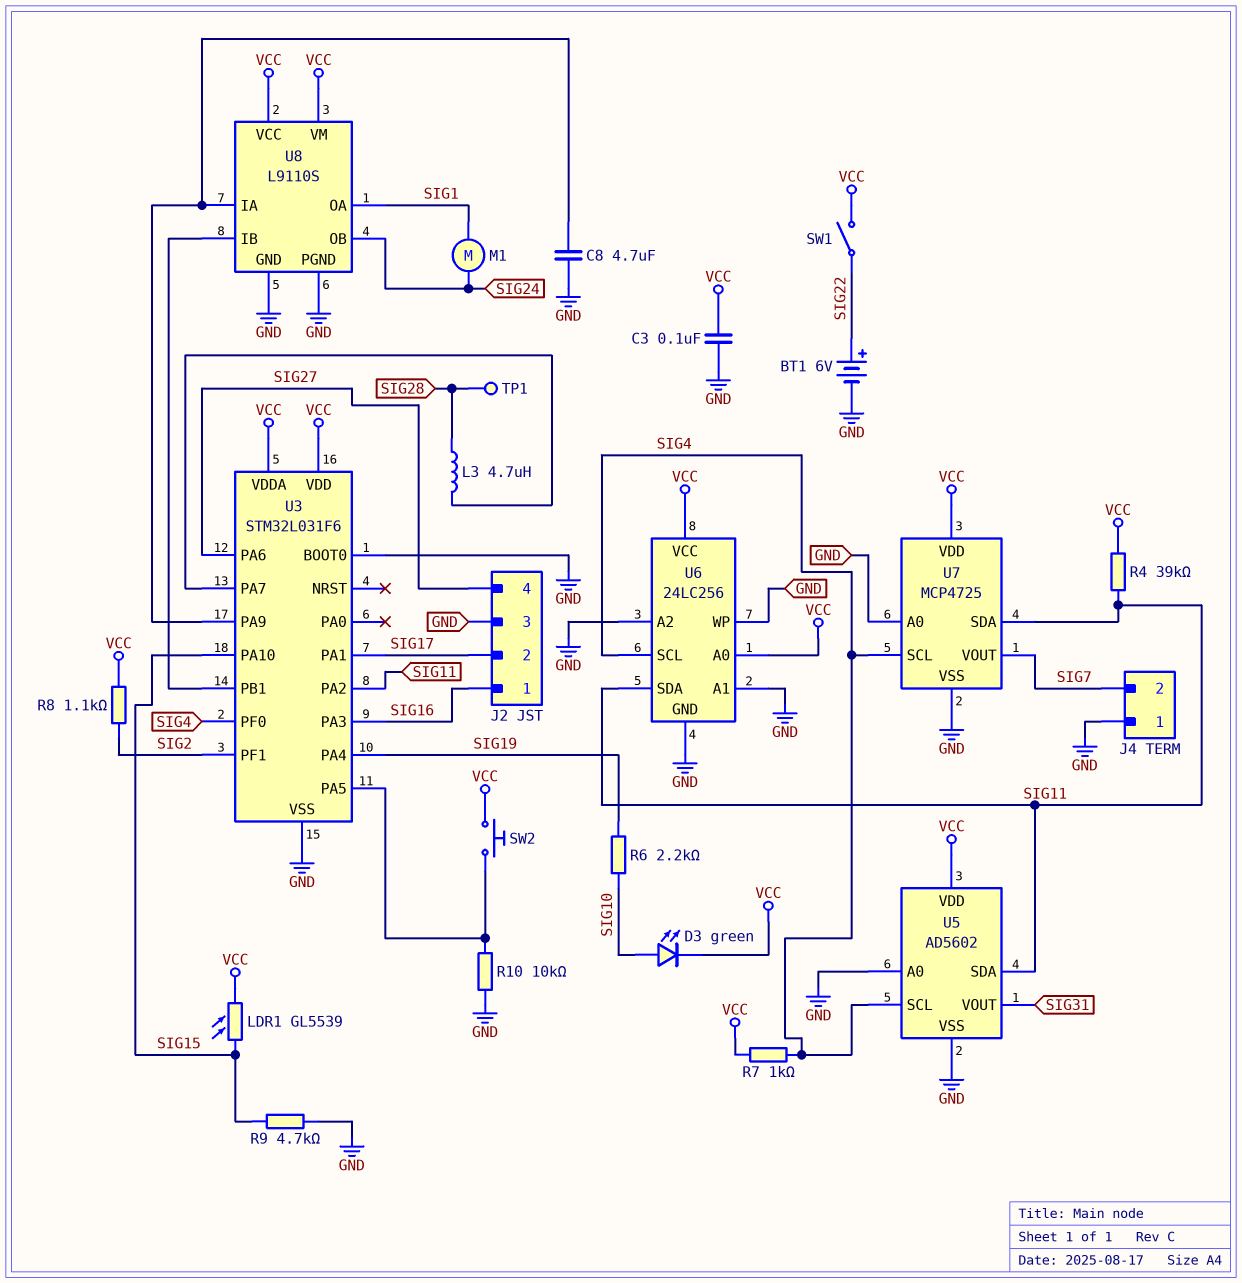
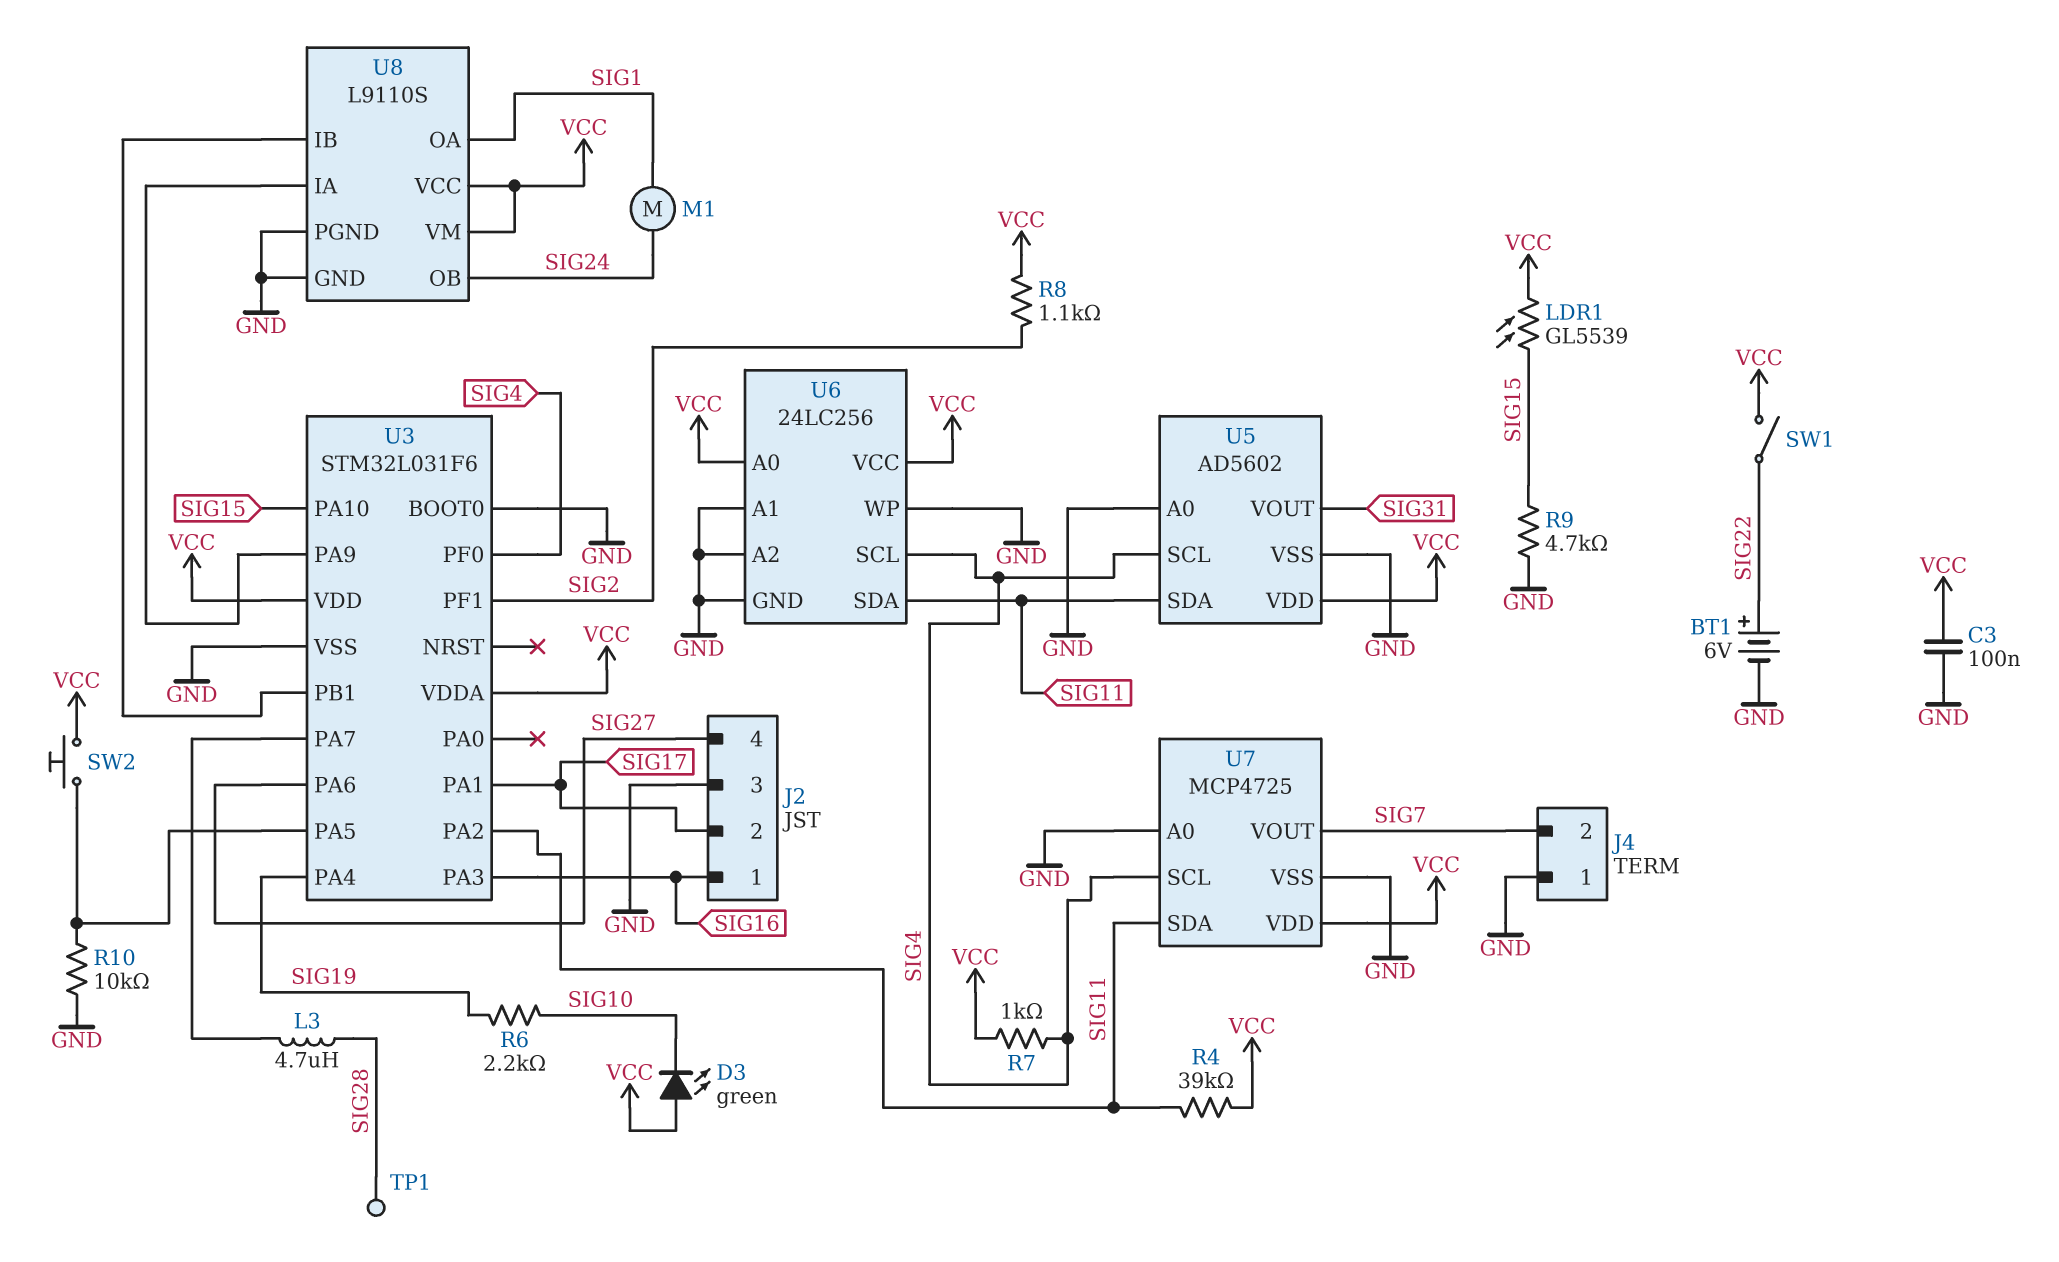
C8: 4.7uF (GND, U3/PA9) -> none
D3: LED green (A SIG10, K VCC) -> LED green (A VCC, K SIG10)

